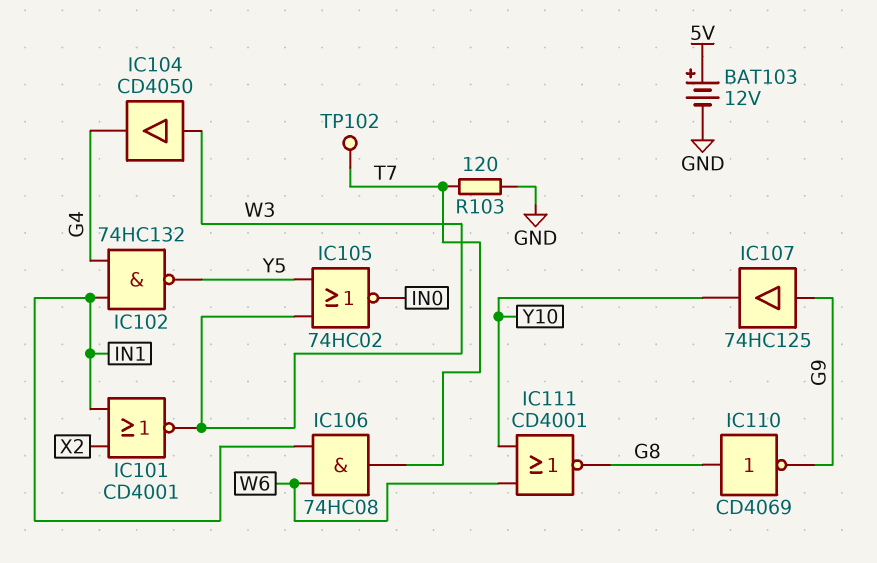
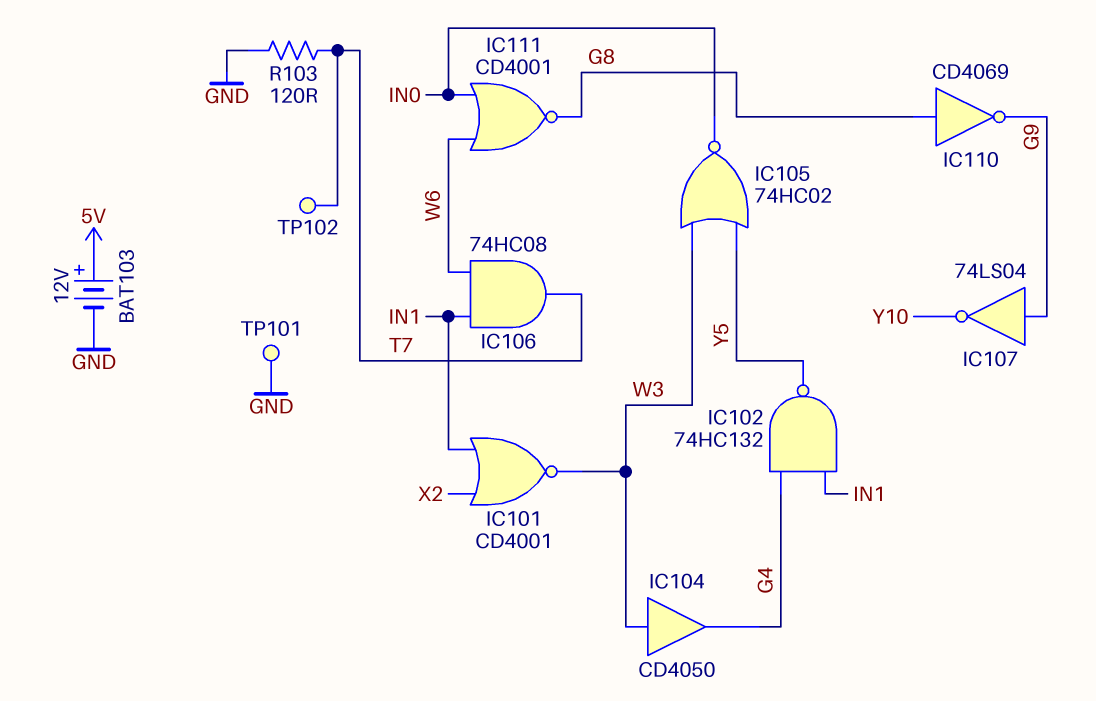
IC107: buffer 74HC125 (in G9, out Y10) -> NOT 74LS04 (in G9, out Y10)
IC111: NOR CD4001 (in W6, in Y10, out G8) -> NOR CD4001 (in IN0, in W6, out G8)
TP101: none -> test point (GND)

